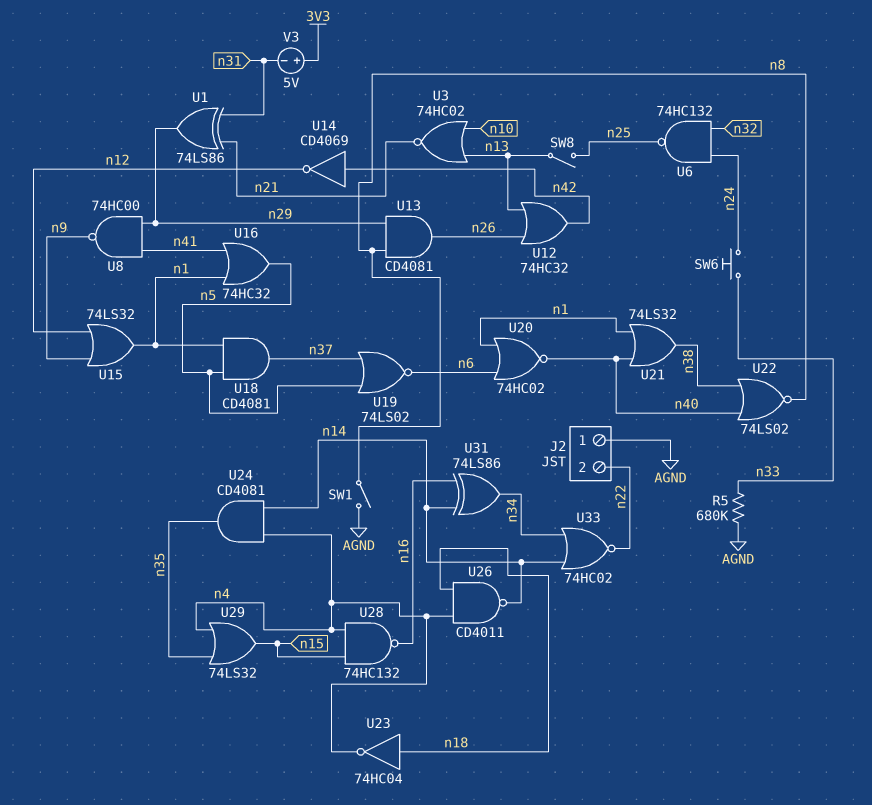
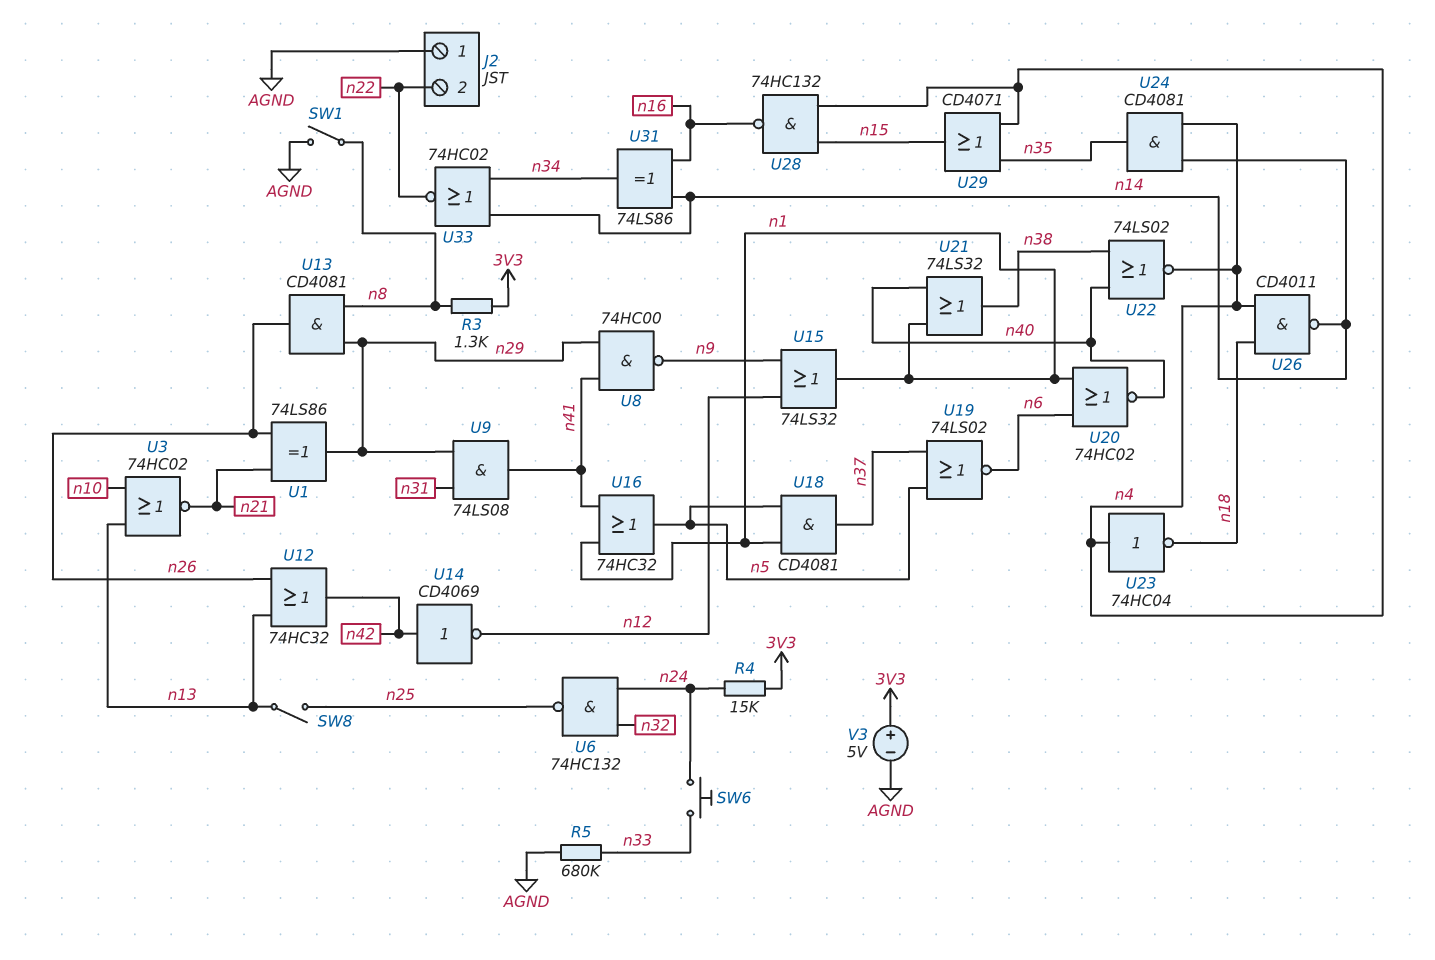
R3: none -> 1.3k (3V3, n8)
R4: none -> 15k (3V3, n24)
U1: XOR 74LS86 (in n21, in n31, out n29) -> XOR 74LS86 (in n21, in n26, out n29)
U9: none -> AND 74LS08 (in n29, in n31, out n41)
U22: NOR 74LS02 (in n38, in n40, out n8) -> NOR 74LS02 (in n38, in n40, out n4)
U23: NOT 74HC04 (in n18, out n4) -> NOT 74HC04 (in n4, out n18)
U29: OR 74LS32 (in n4, in n35, out n15) -> OR CD4071 (in n4, in n35, out n15)
V3: 5V (plus 3V3, minus n31) -> 5V (plus 3V3, minus AGND)

